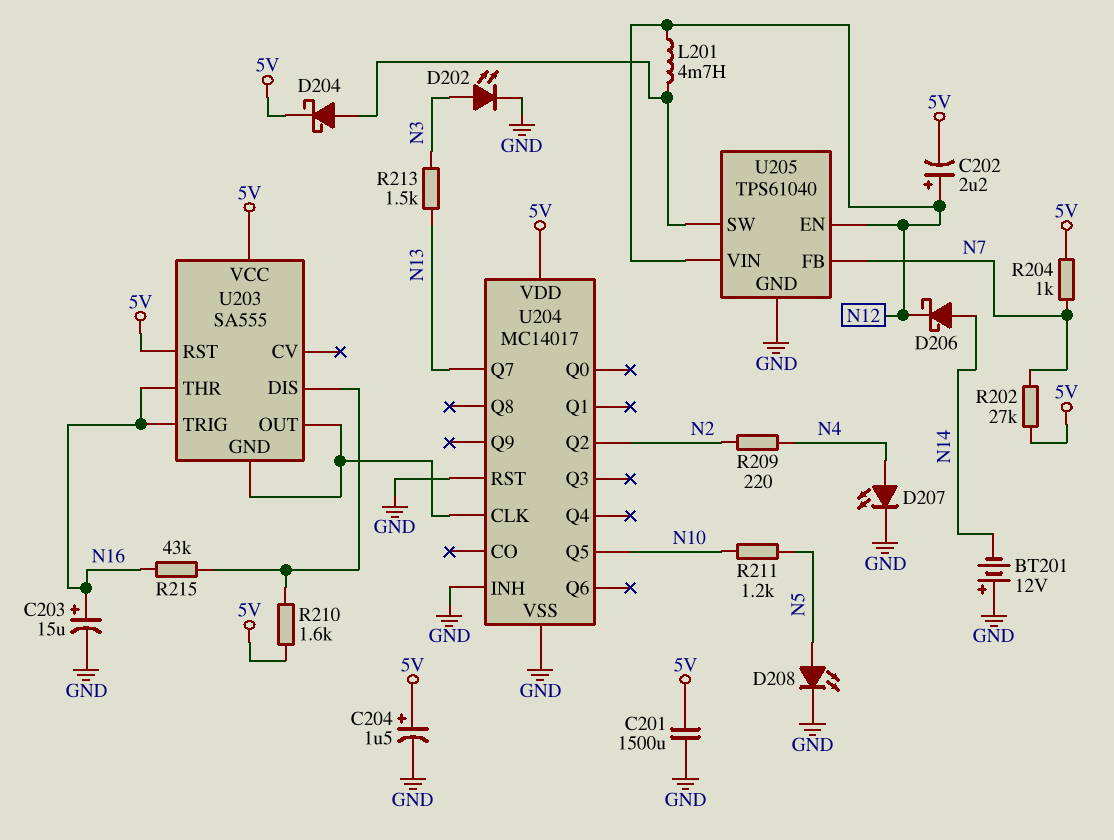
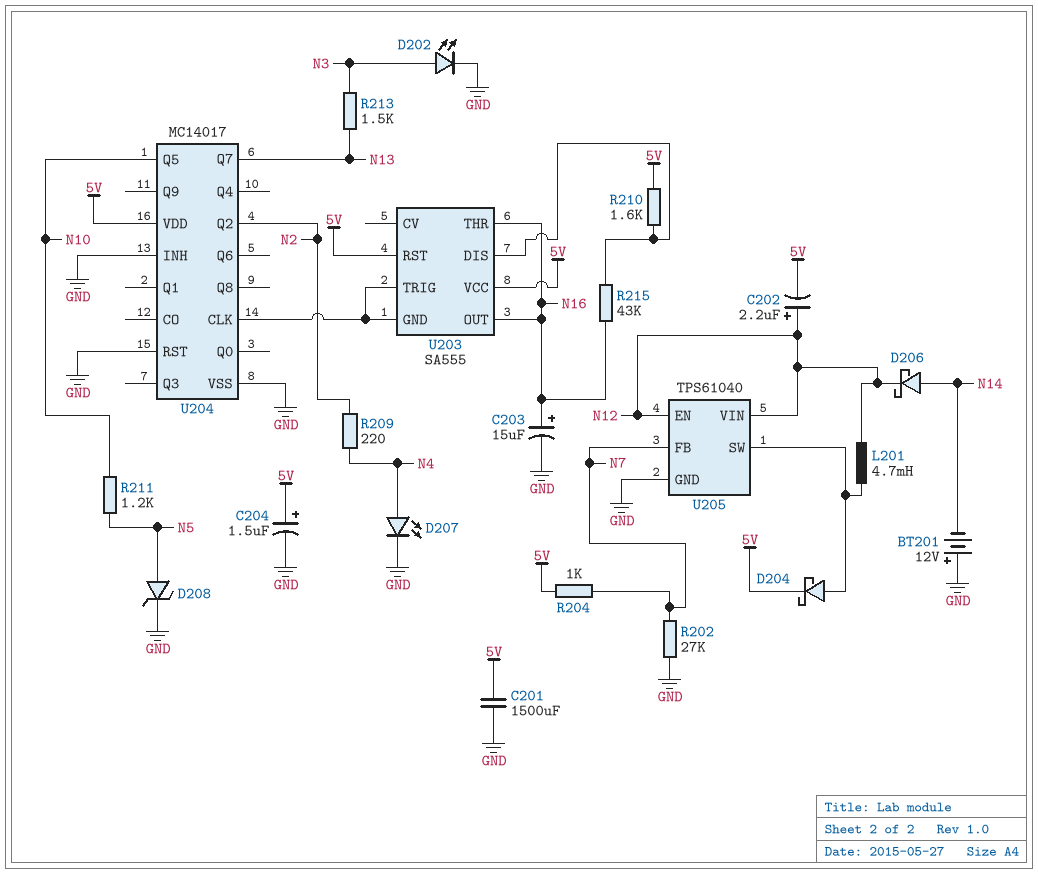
D208: LED (A N5, K GND) -> zener (A N5, K GND)
R202: 27k (5V, N7) -> 27k (GND, N7)
U203 pin OUT: U203/GND -> N16
U203 pin TRIG: N16 -> U203/GND

